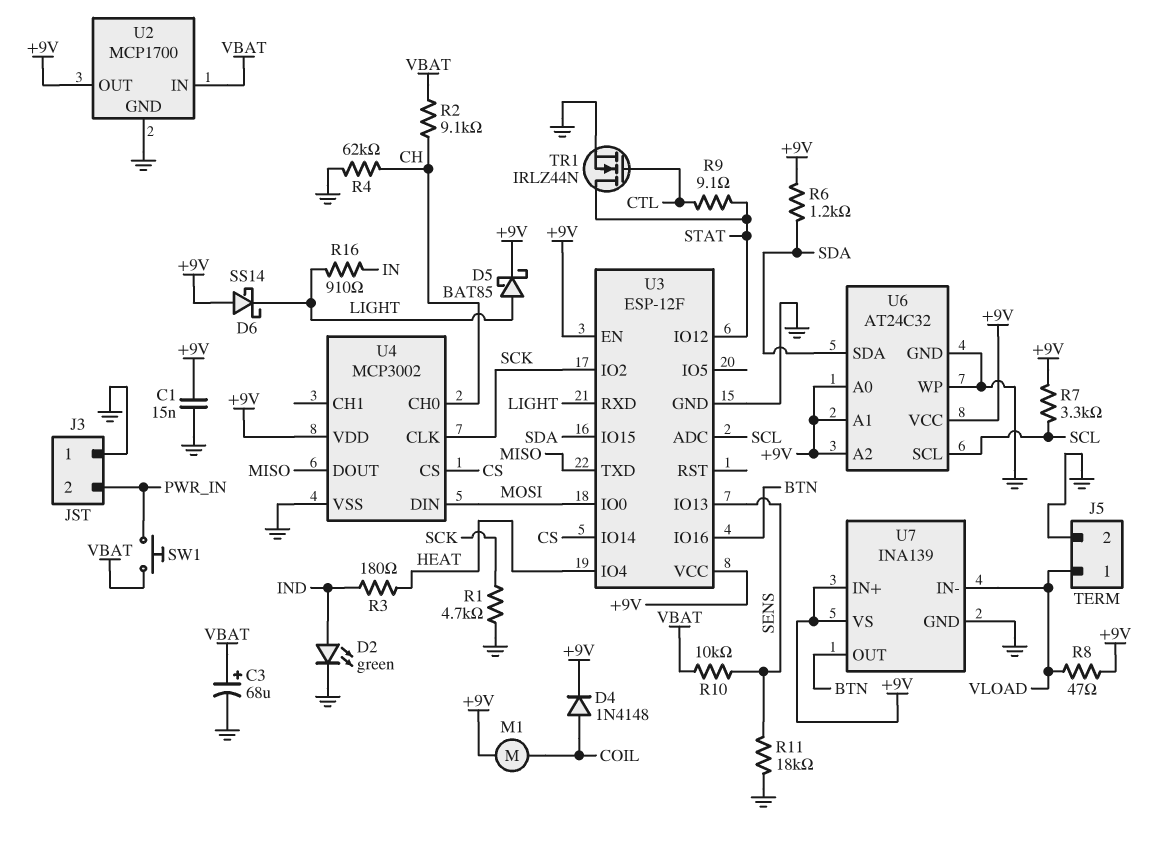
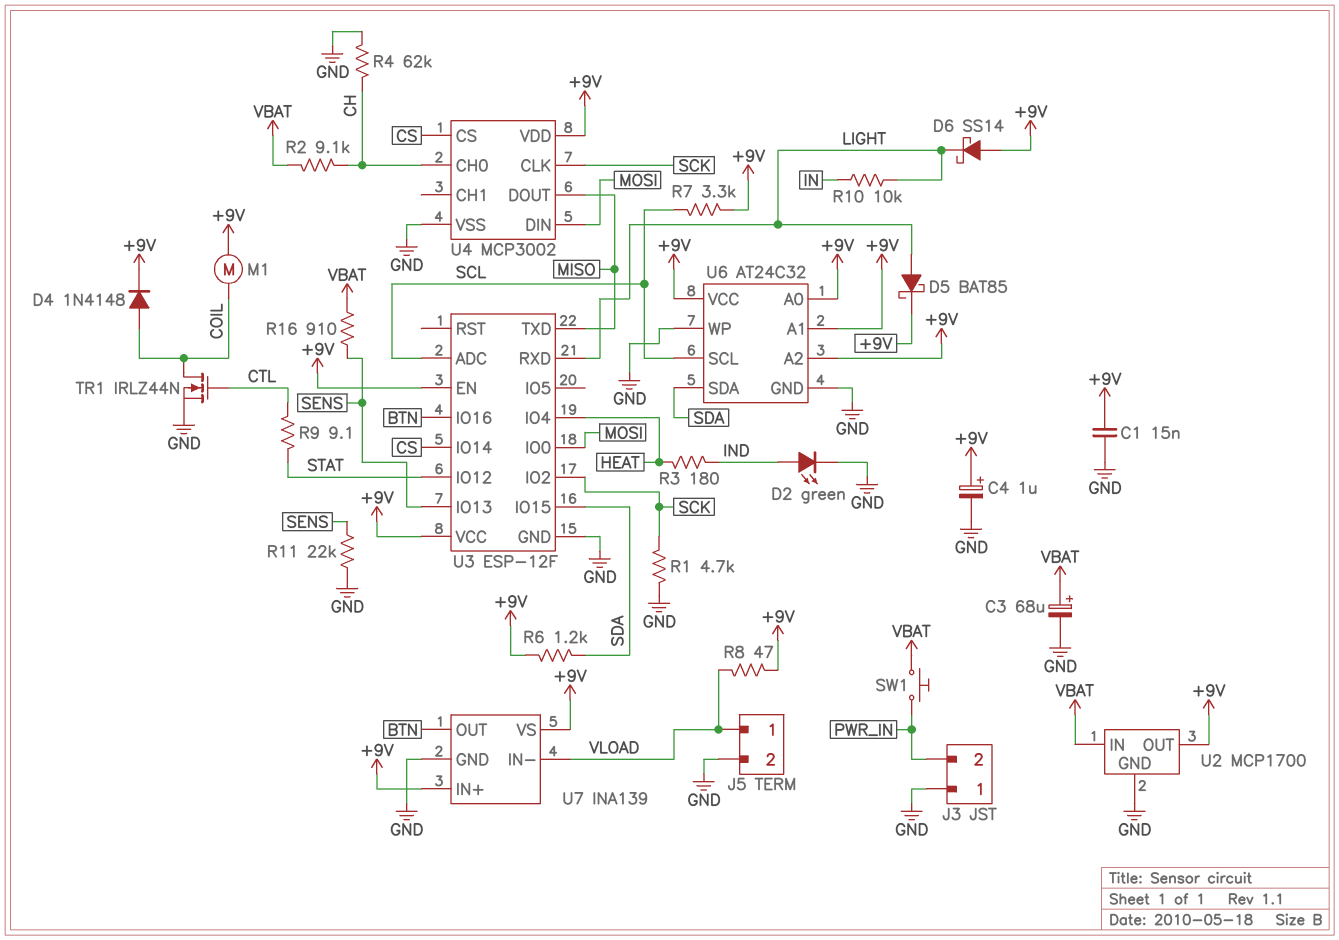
C4: none -> 1uF (plus +9V, minus GND)
R10: 10k (SENS, VBAT) -> 10k (IN, LIGHT)
R11: 18k (GND, SENS) -> 22k (GND, SENS)
R16: 910 (IN, LIGHT) -> 910 (SENS, VBAT)
TR1: NMOS IRLZ44N (G CTL, D STAT, S GND) -> NMOS IRLZ44N (G CTL, D COIL, S GND)

